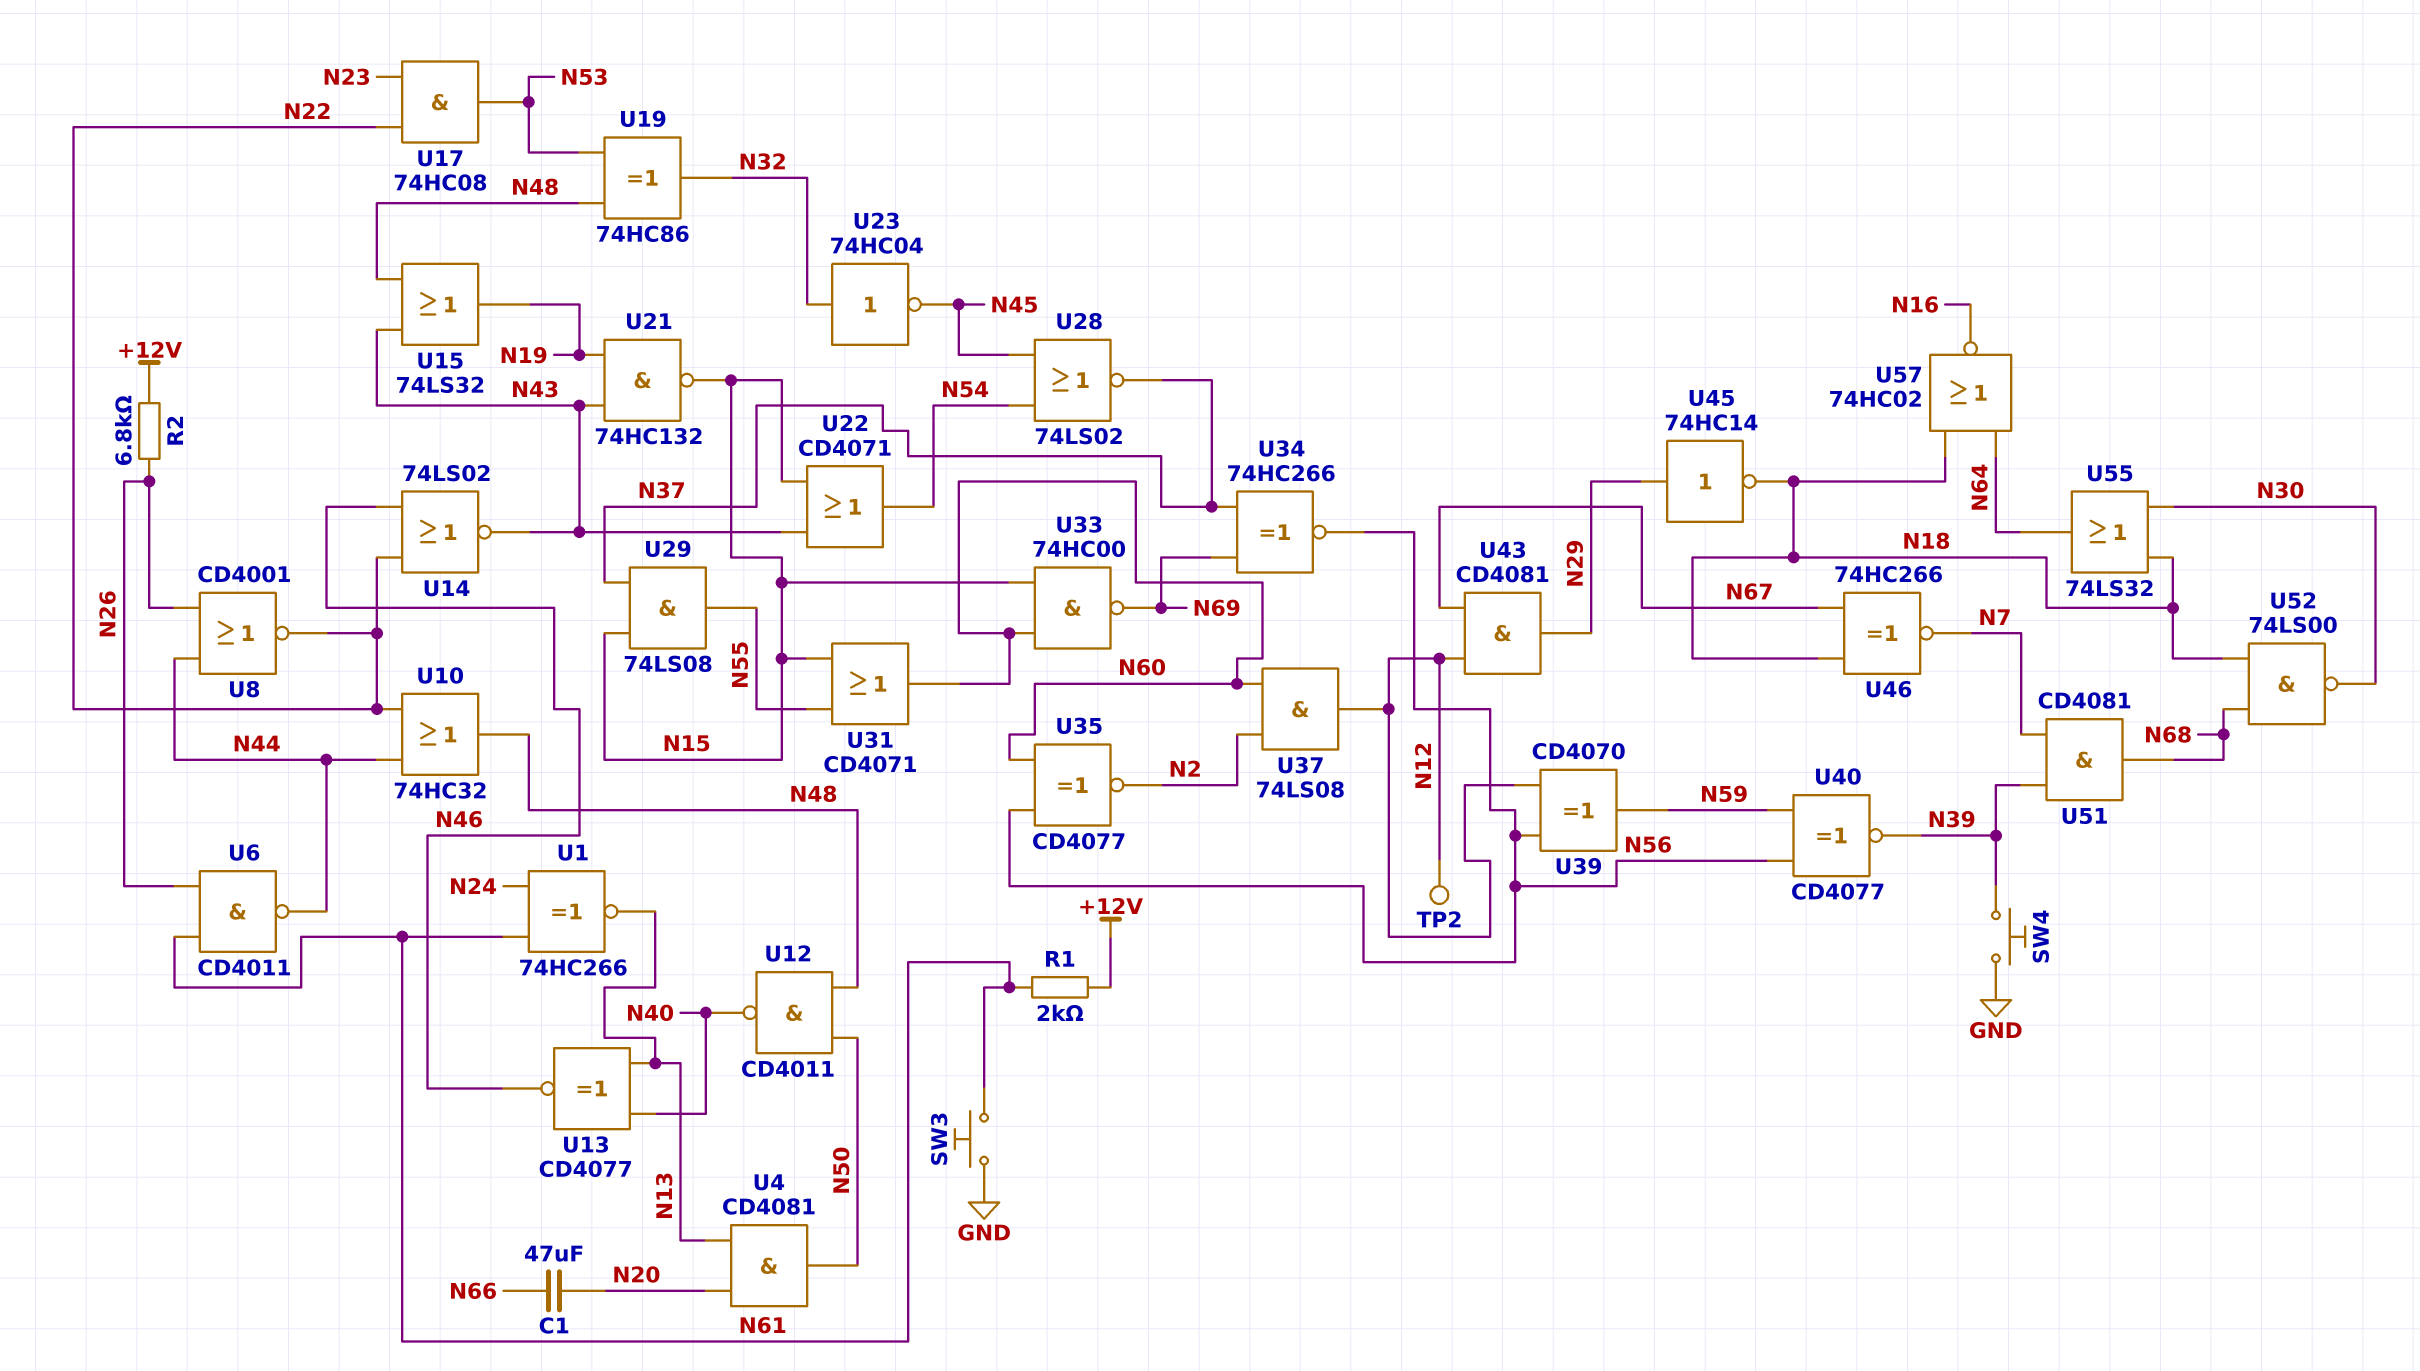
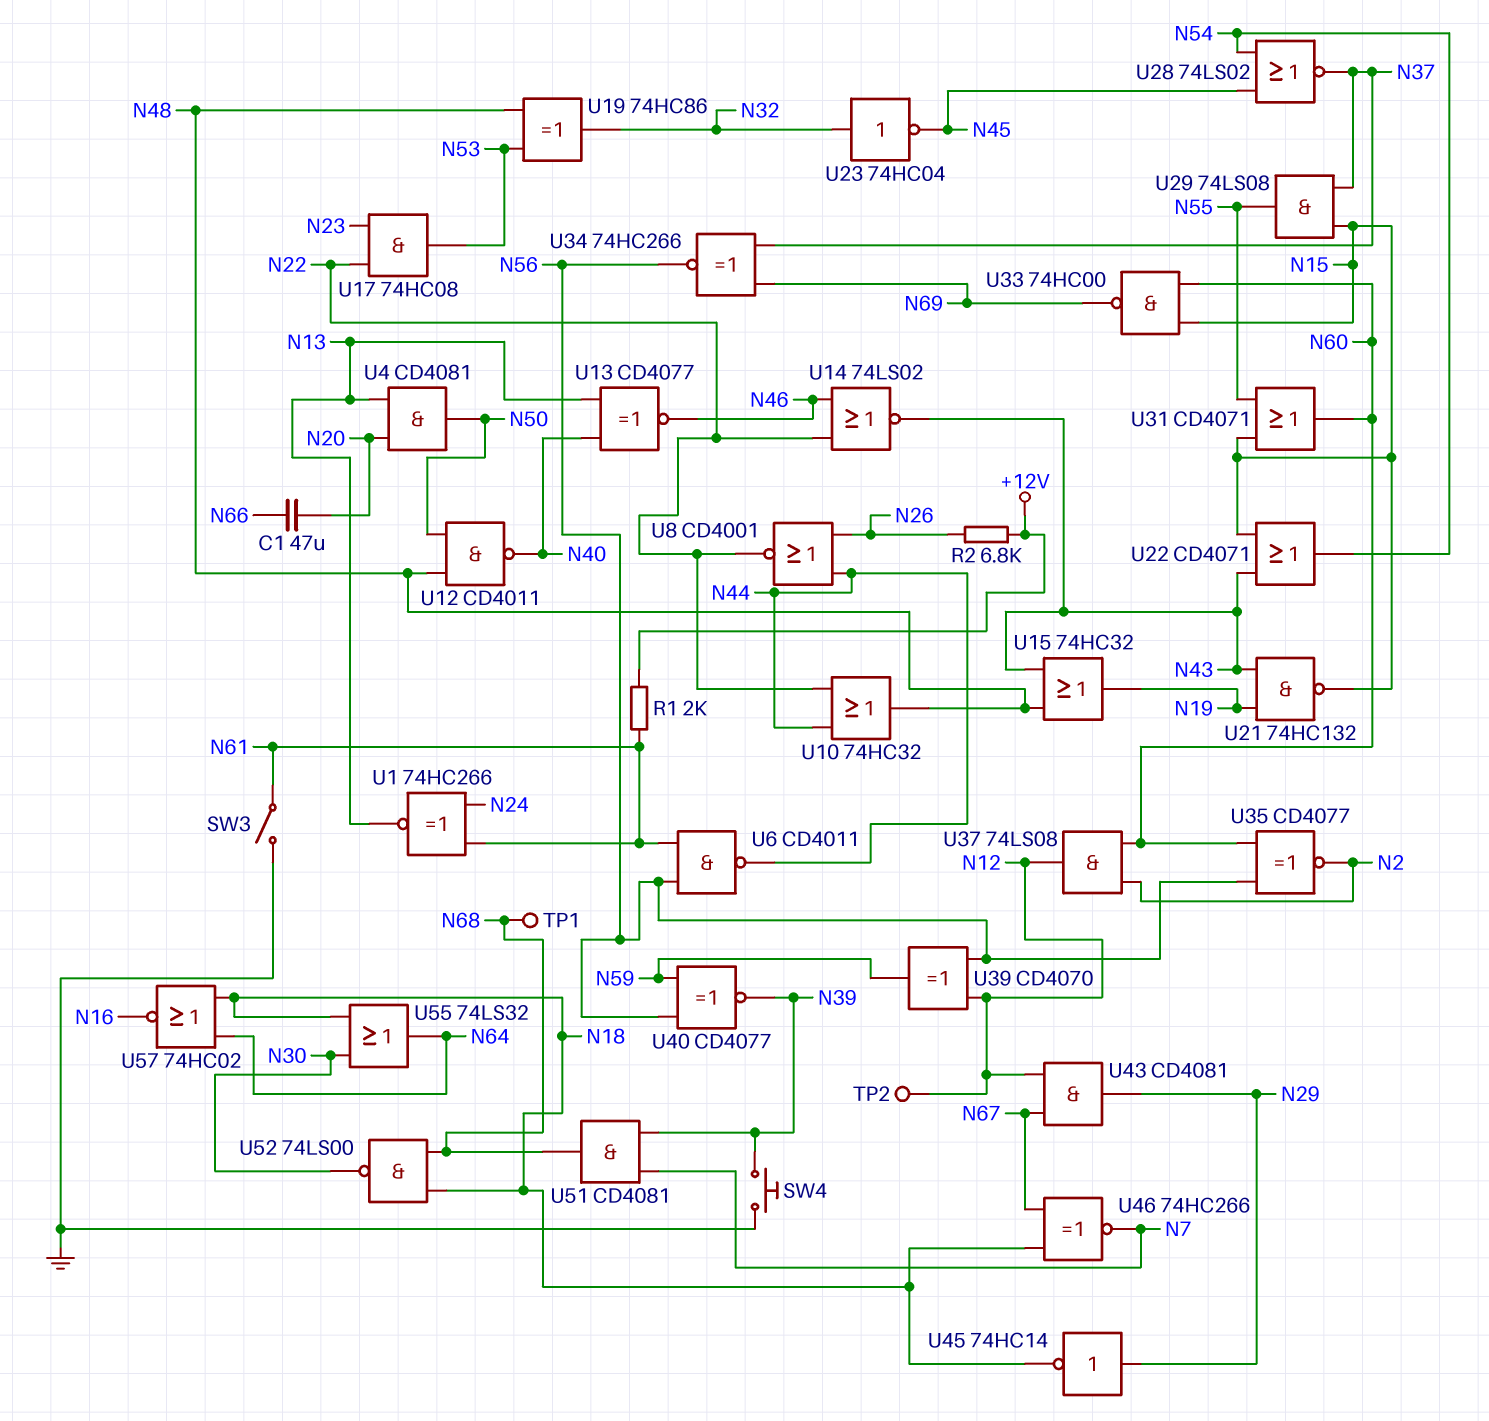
SW3: button (GND, N61) -> switch (GND, N61)
TP1: none -> test point (N68)
U6: NAND CD4011 (in N26, in N61, out N44) -> NAND CD4011 (in N56, in N61, out N44)
U15: OR 74LS32 (in N43, in N48, out N19) -> OR 74HC32 (in N43, in N48, out N19)

